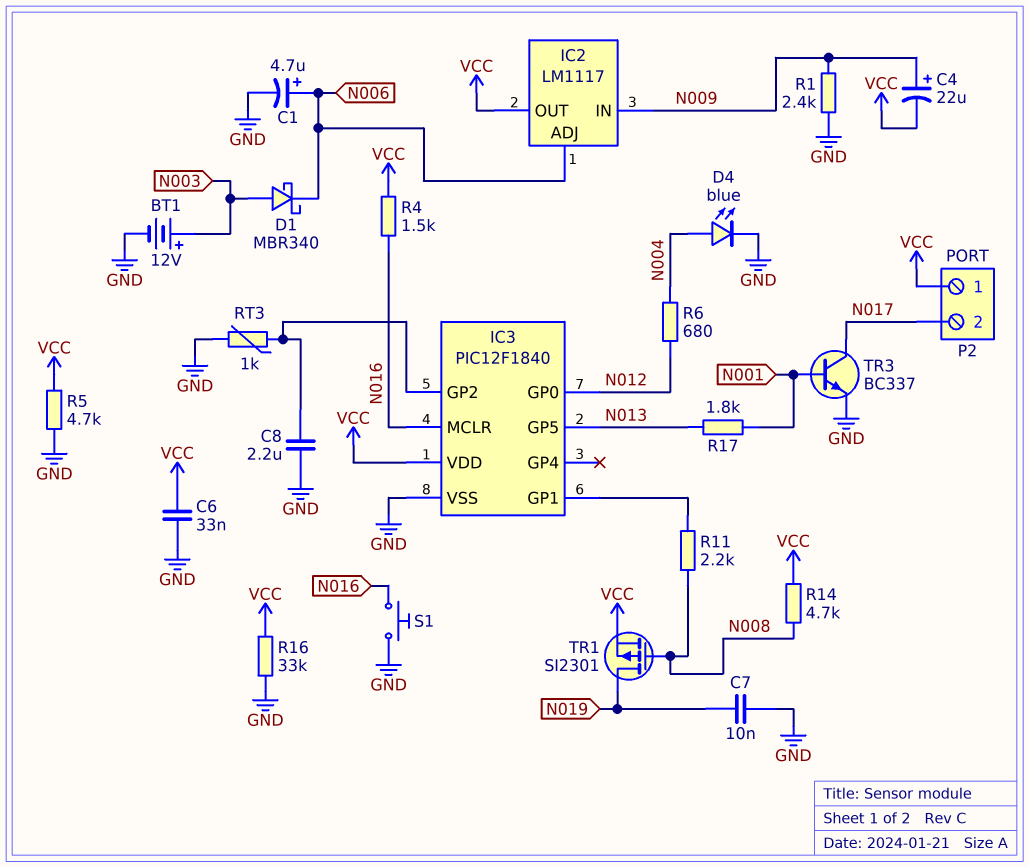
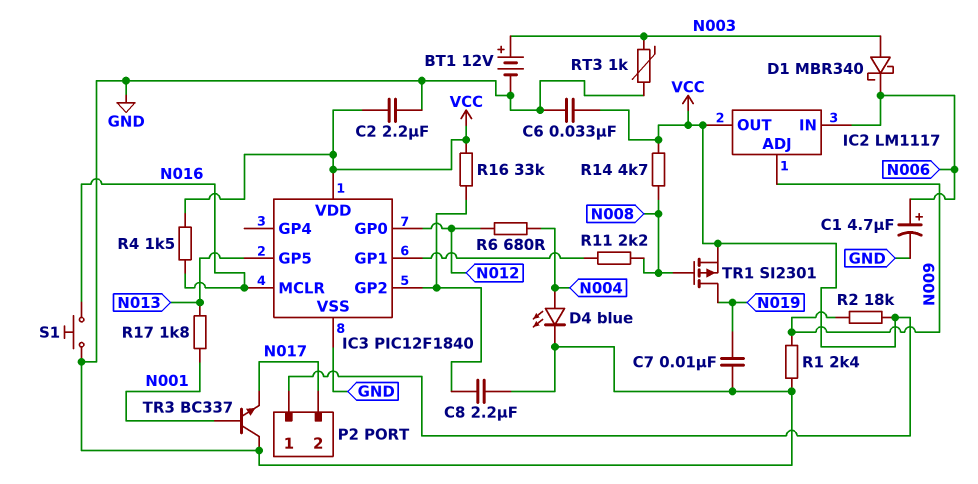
C2: none -> 2.2uF (GND, VCC)
C4: 22uF (plus N009, minus VCC) -> none
IC2 pin ADJ: N006 -> N009
IC2 pin IN: N009 -> N006
R2: none -> 18k (N009, VCC)
R5: 4.7k (GND, VCC) -> none
R16: 33k (GND, VCC) -> 33k (IC3/GP2, VCC)
RT3: 1k (GND, IC3/GP2) -> 1k (GND, N003)
TR3: NPN BC337 (B N001, C N017, E GND) -> NPN BC337 (B N001, C GND, E N017)

